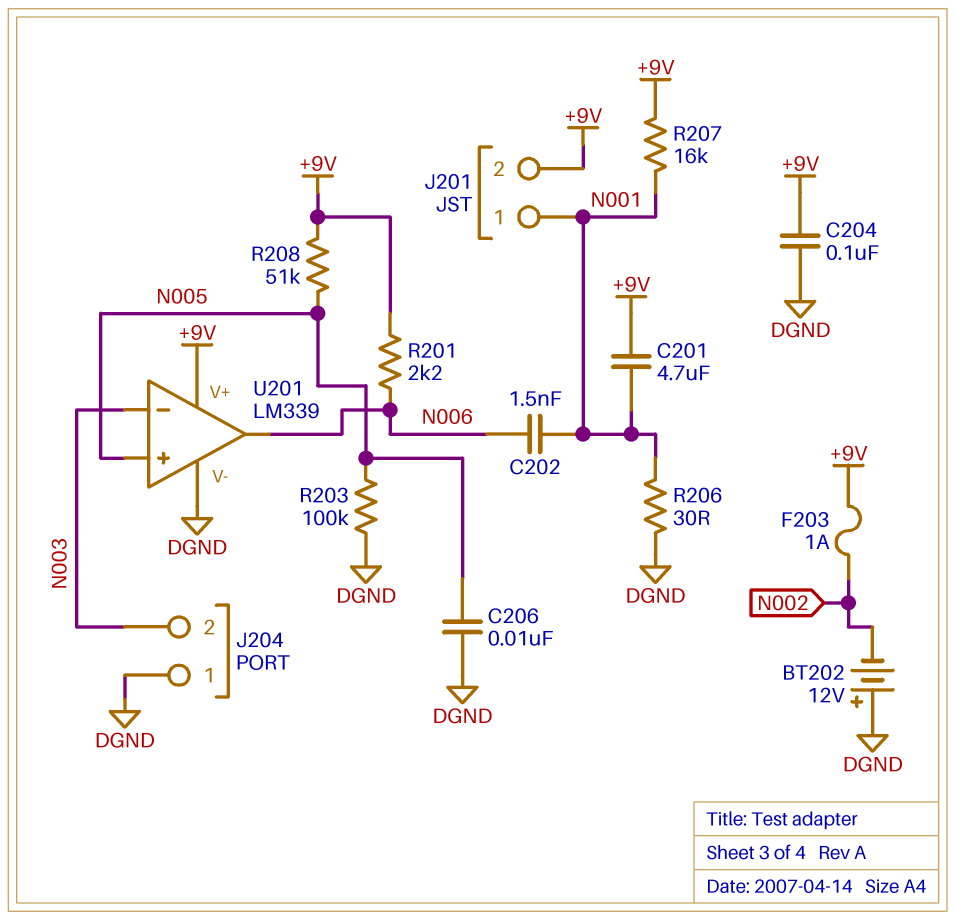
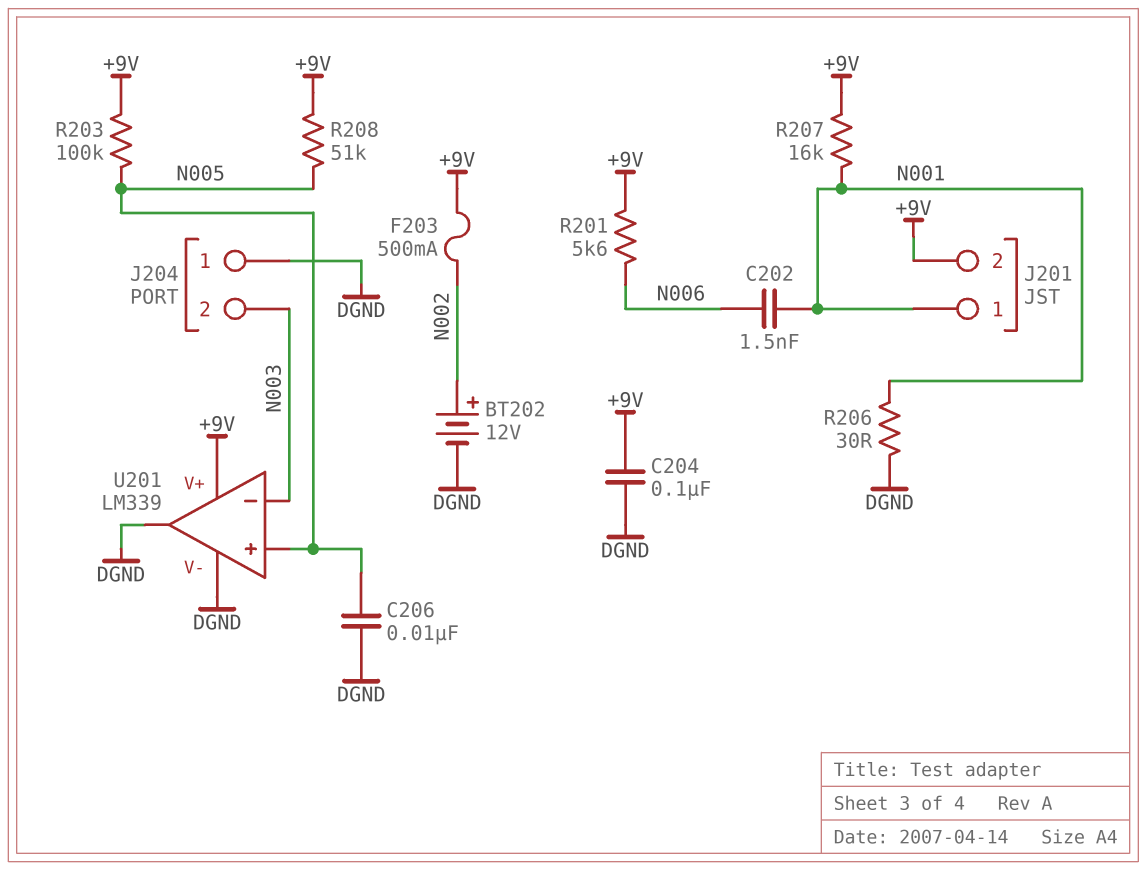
BT202: 12V (plus DGND, minus N002) -> 12V (plus N002, minus DGND)
C201: 4.7uF (+9V, N001) -> none
F203: 1A (+9V, N002) -> 500mA (+9V, N002)
R201: 2.2k (+9V, N006) -> 5.6k (+9V, N006)
R203: 100k (DGND, N005) -> 100k (+9V, N005)
U201 pin out: N006 -> DGND

